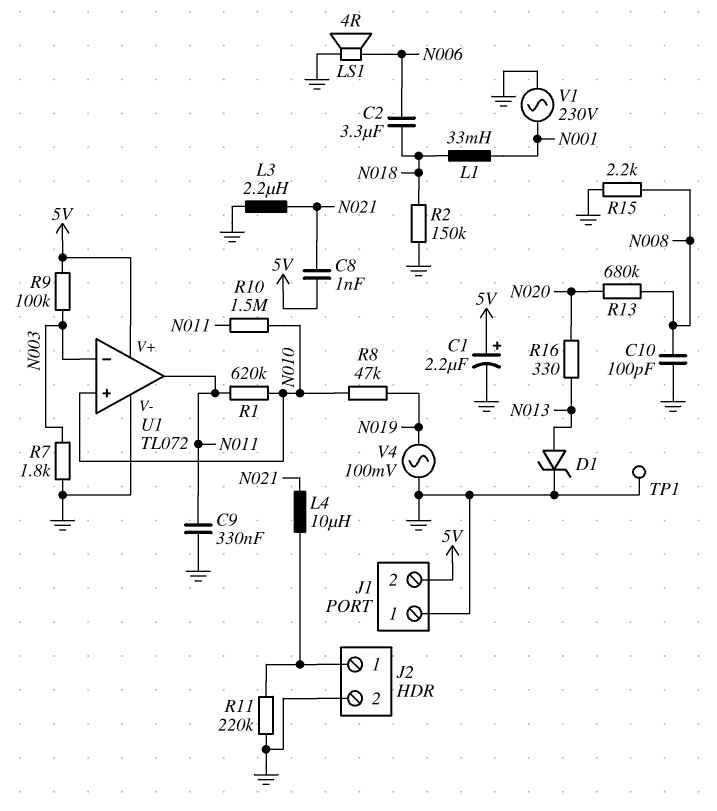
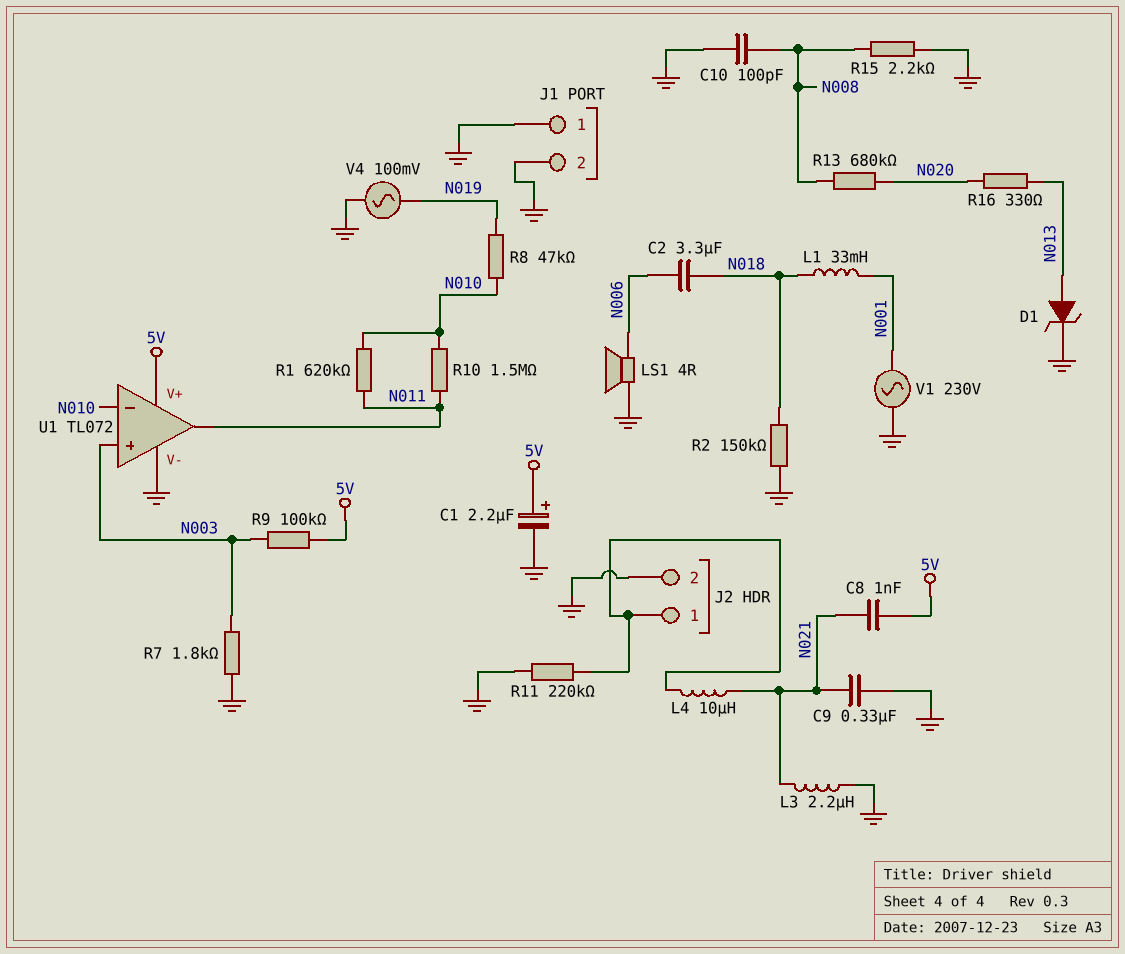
C9: 330nF (GND, N011) -> 330nF (GND, N021)
J1 pin 2: 5V -> GND
TP1: test point (GND) -> none
U1 pin in+: N010 -> N003
U1 pin in-: N003 -> N010

